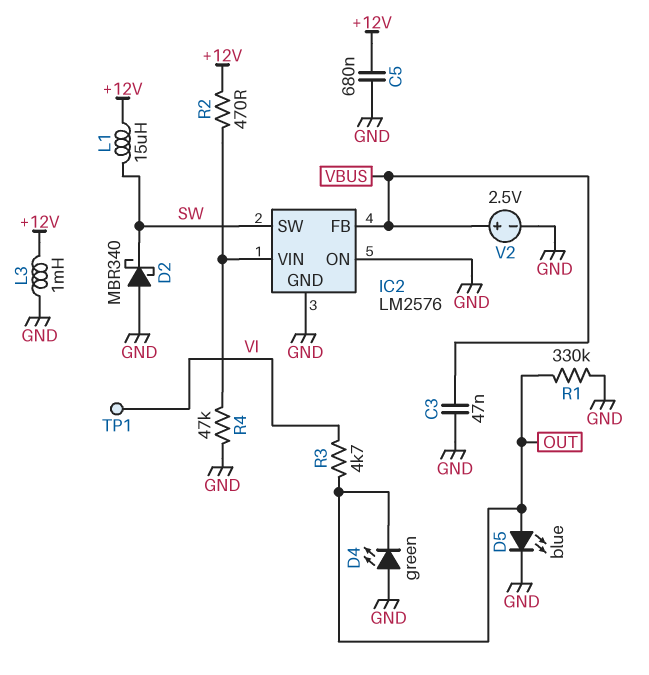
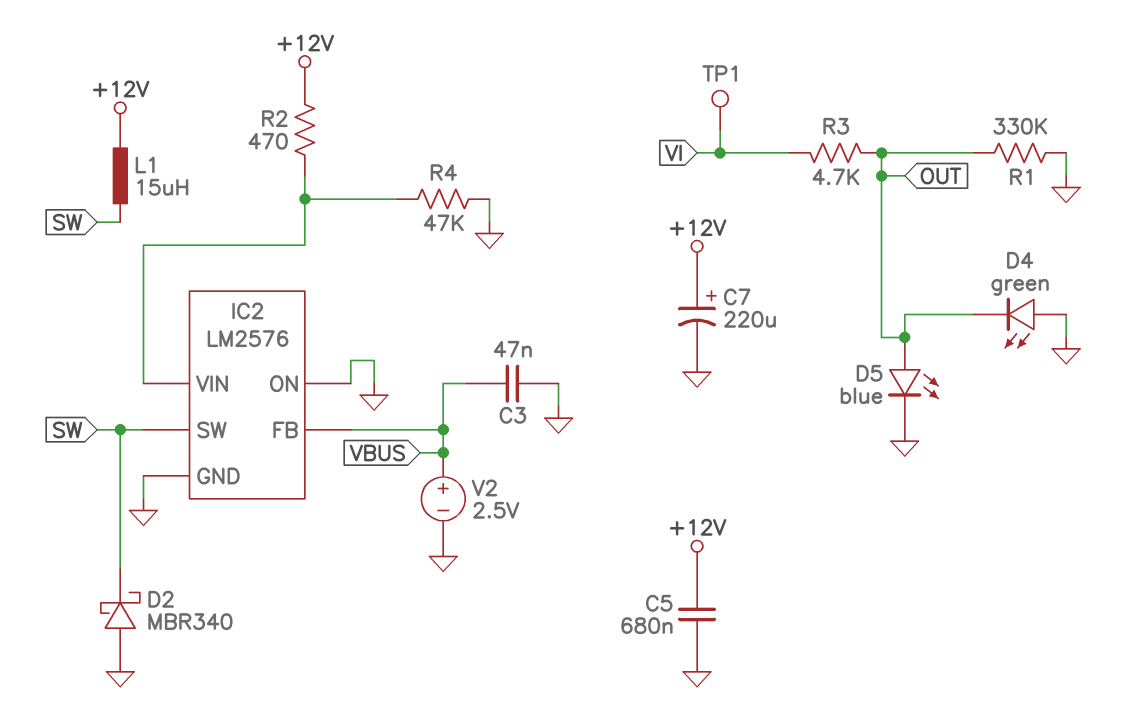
C7: none -> 220uF (plus +12V, minus GND)
L3: 1mH (+12V, GND) -> none

